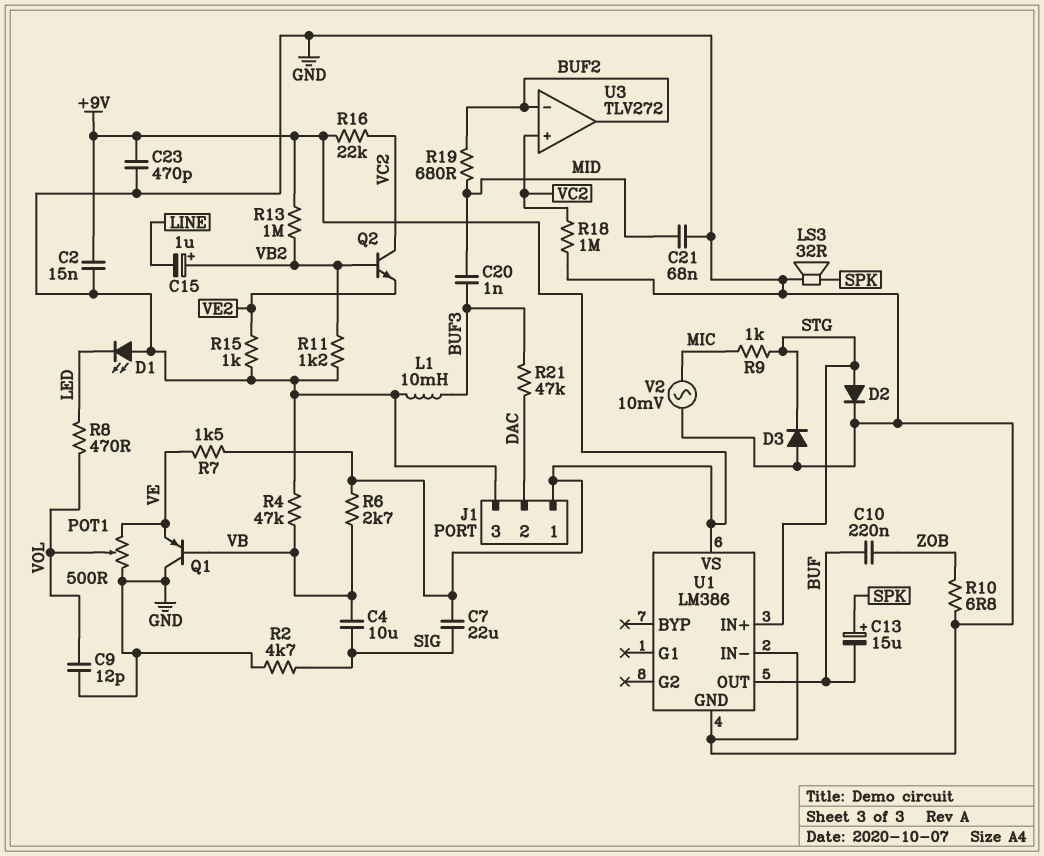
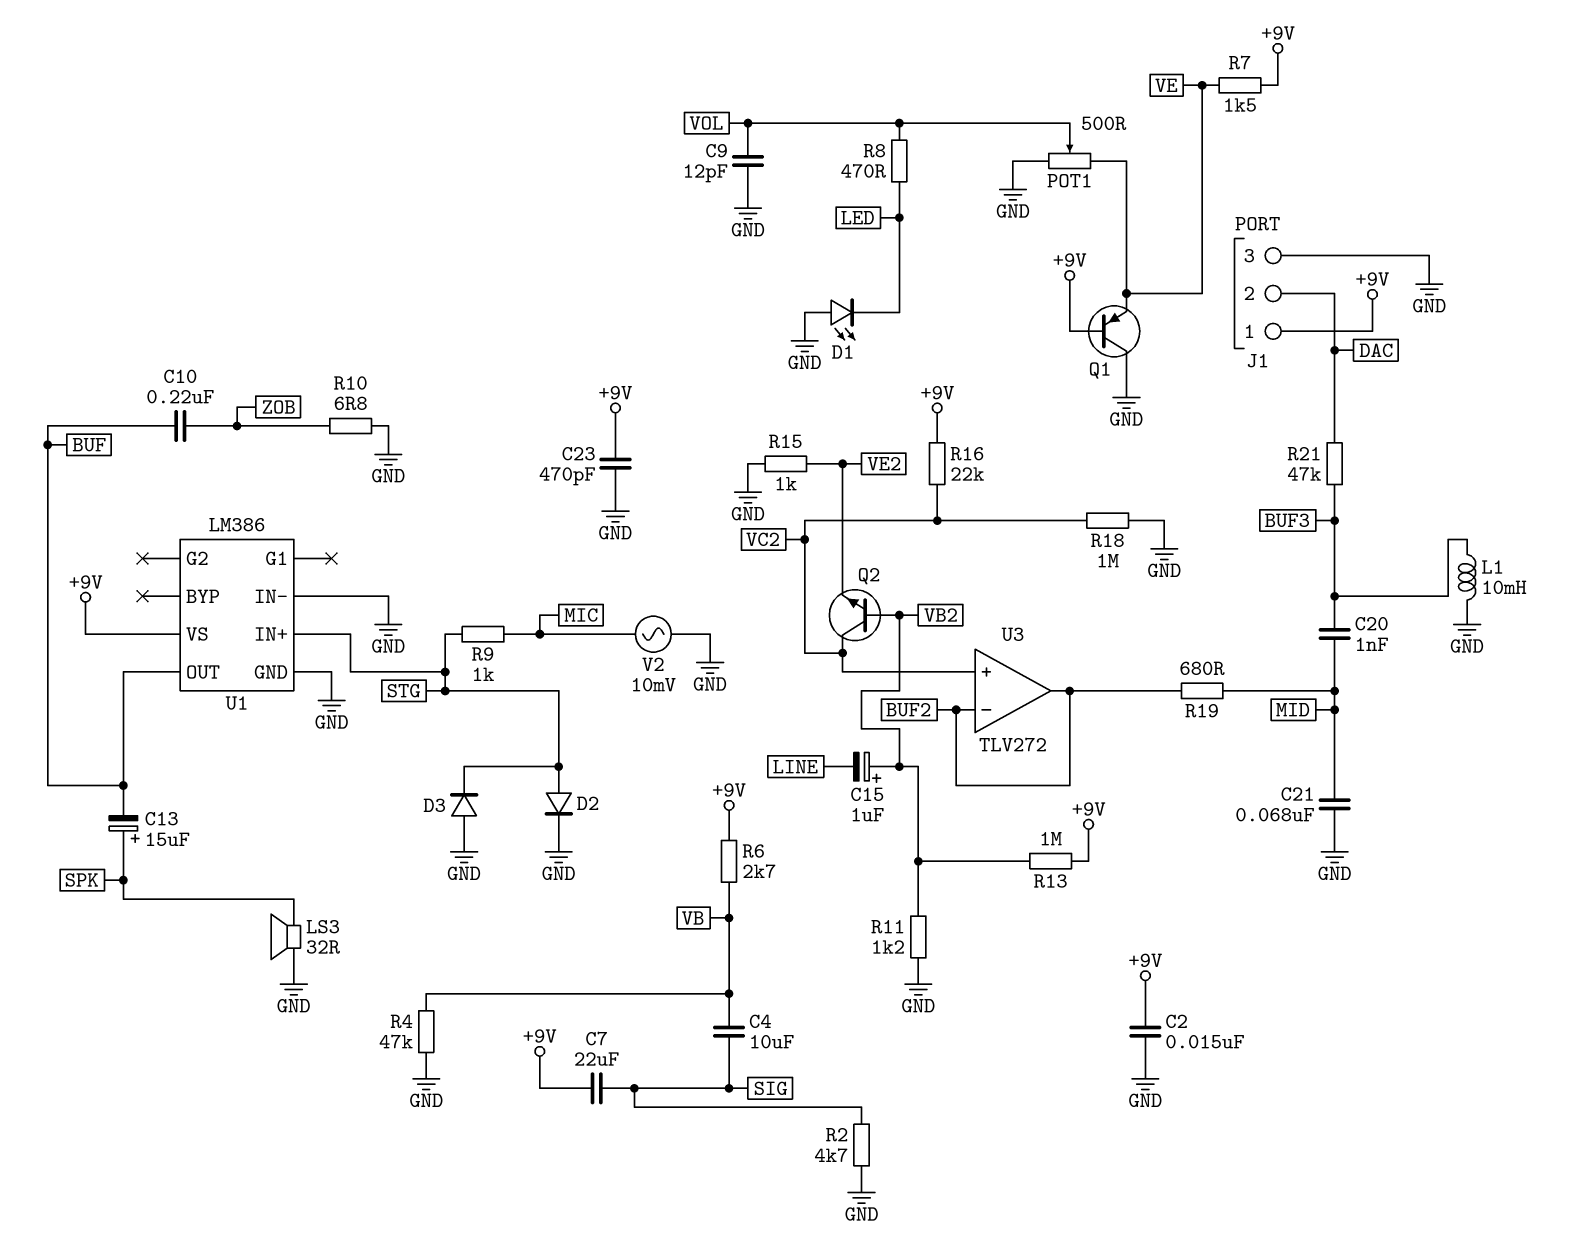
Q1: PNP (B VB, C GND, E VE) -> PNP (B +9V, C GND, E VE)

